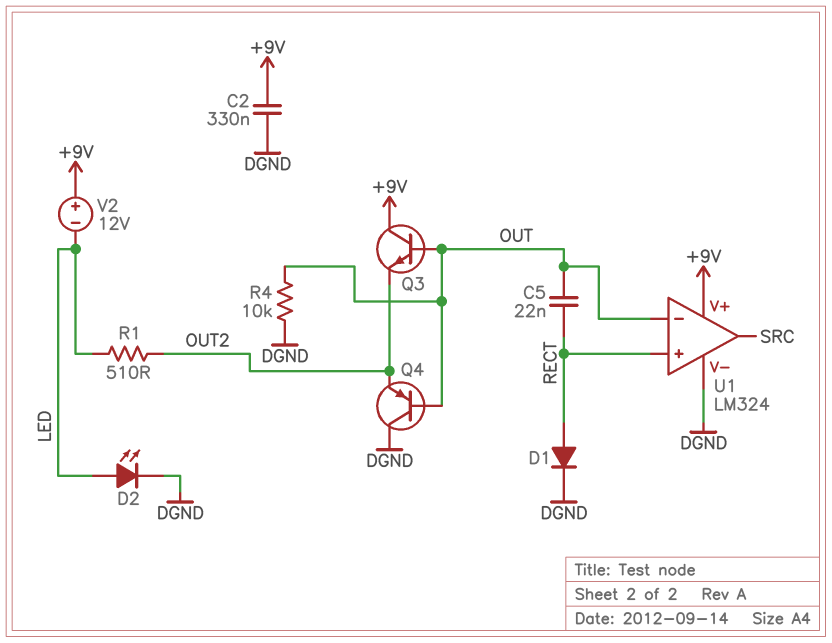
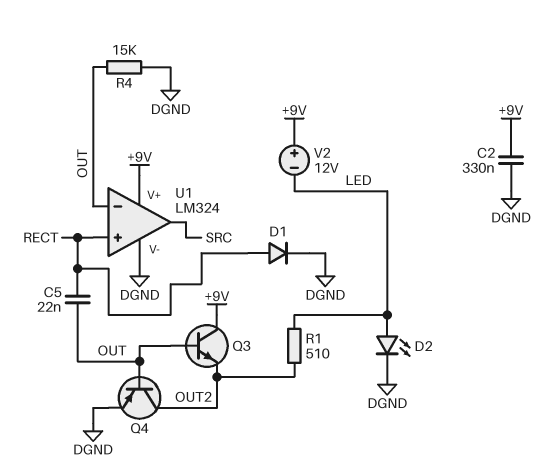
Q4: PNP (B OUT, C DGND, E OUT2) -> PNP (B OUT, C OUT2, E DGND)
R4: 10k (DGND, OUT) -> 15k (DGND, OUT)

